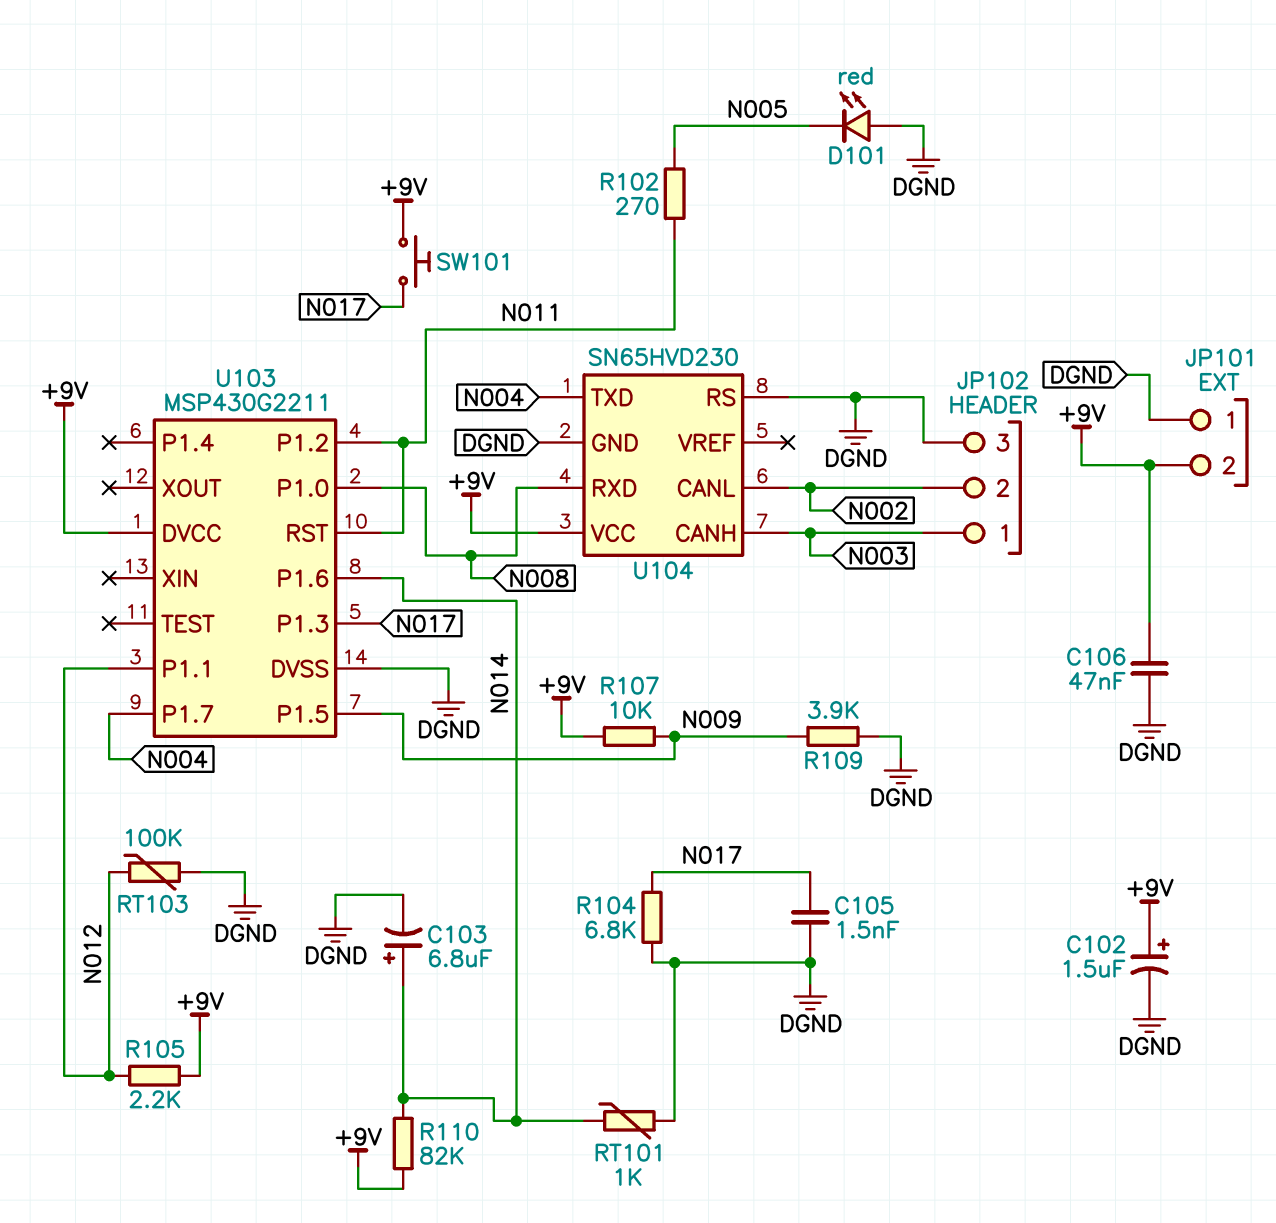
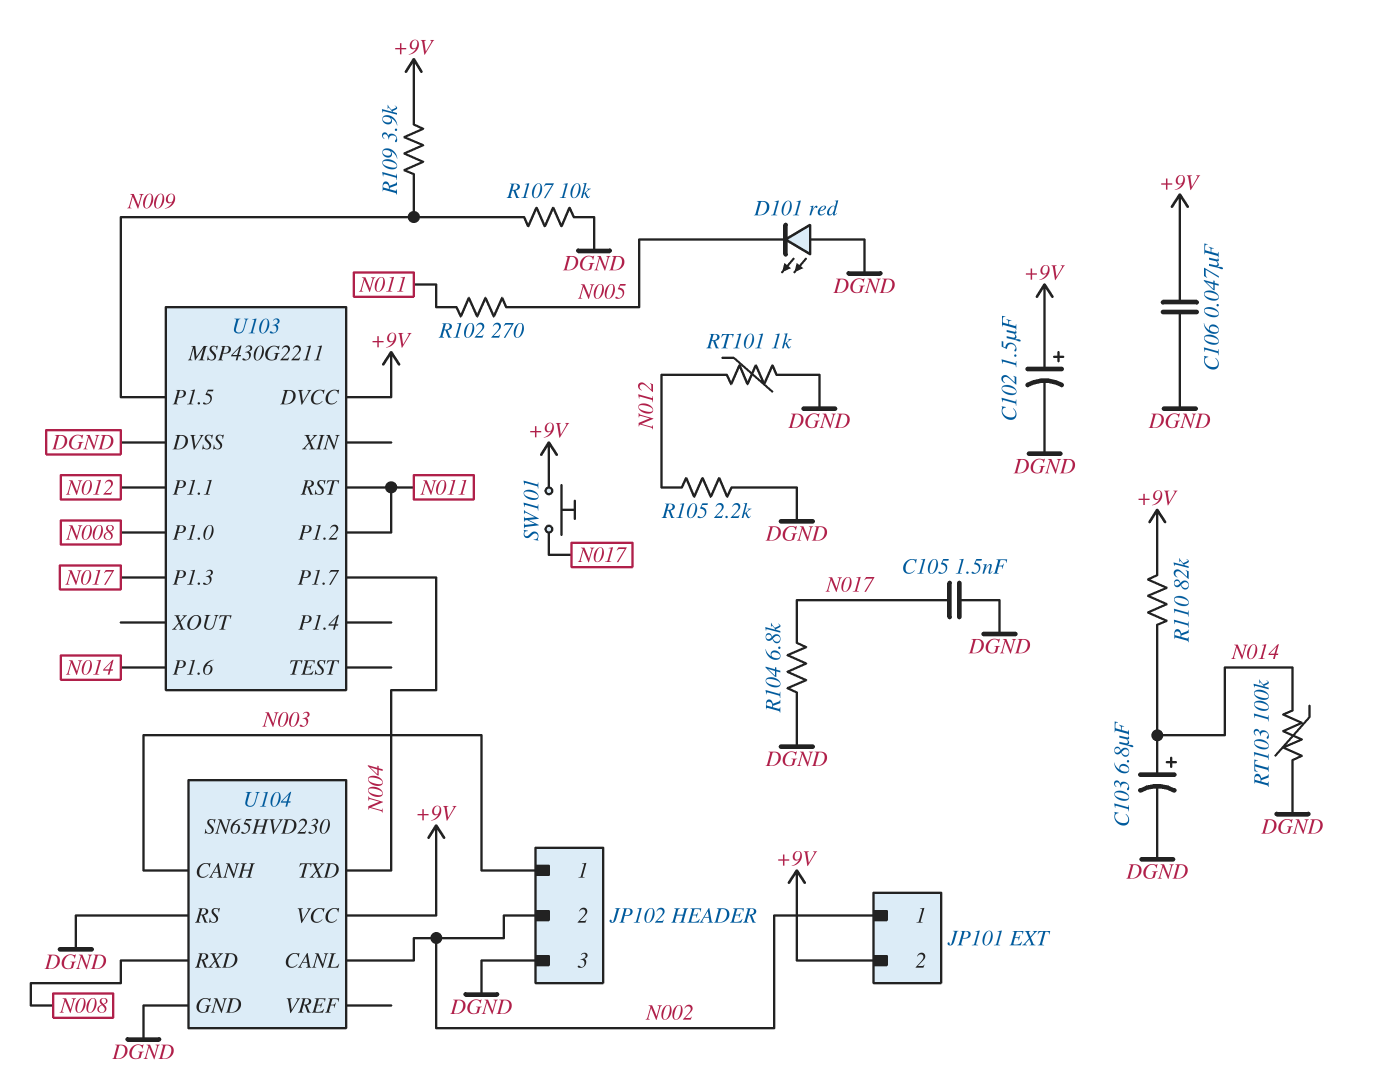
JP101 pin 1: DGND -> N002
R105: 2.2k (+9V, N012) -> 2.2k (DGND, N012)
R107: 10k (+9V, N009) -> 10k (DGND, N009)
R109: 3.9k (DGND, N009) -> 3.9k (+9V, N009)
RT101: 1k (DGND, N014) -> 1k (DGND, N012)
RT103: 100k (DGND, N012) -> 100k (DGND, N014)

